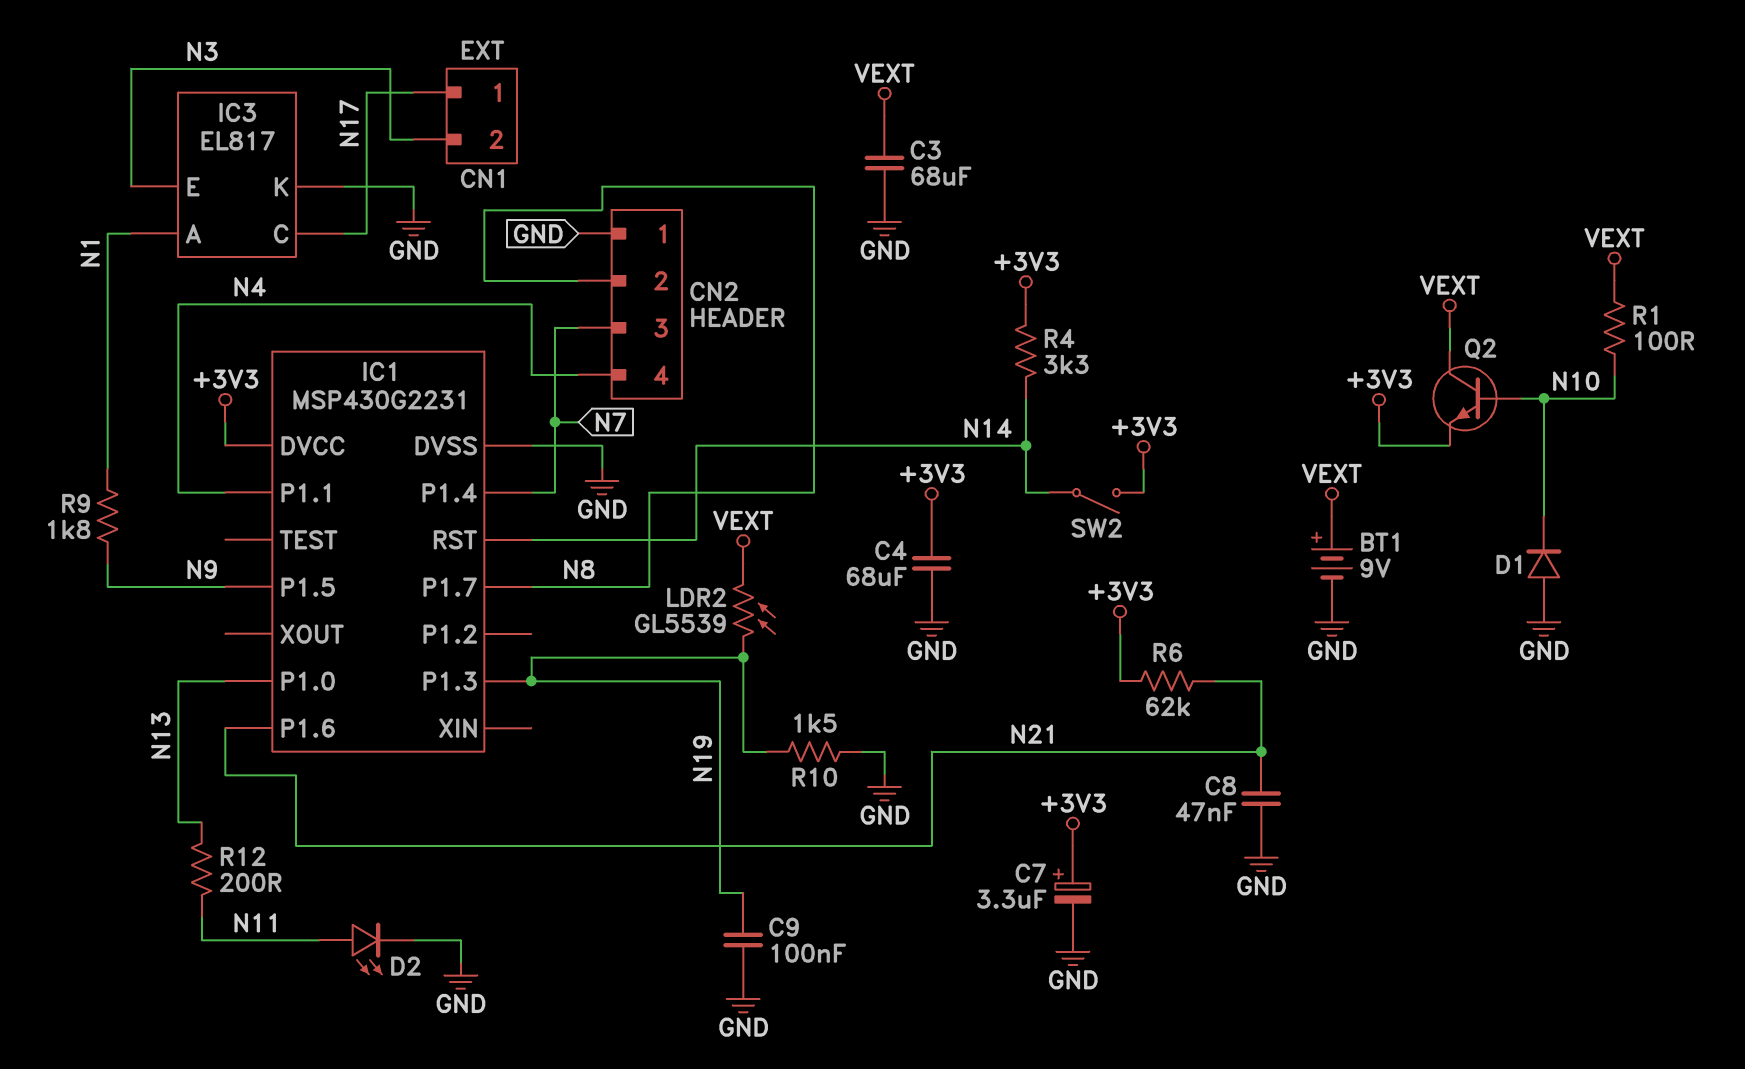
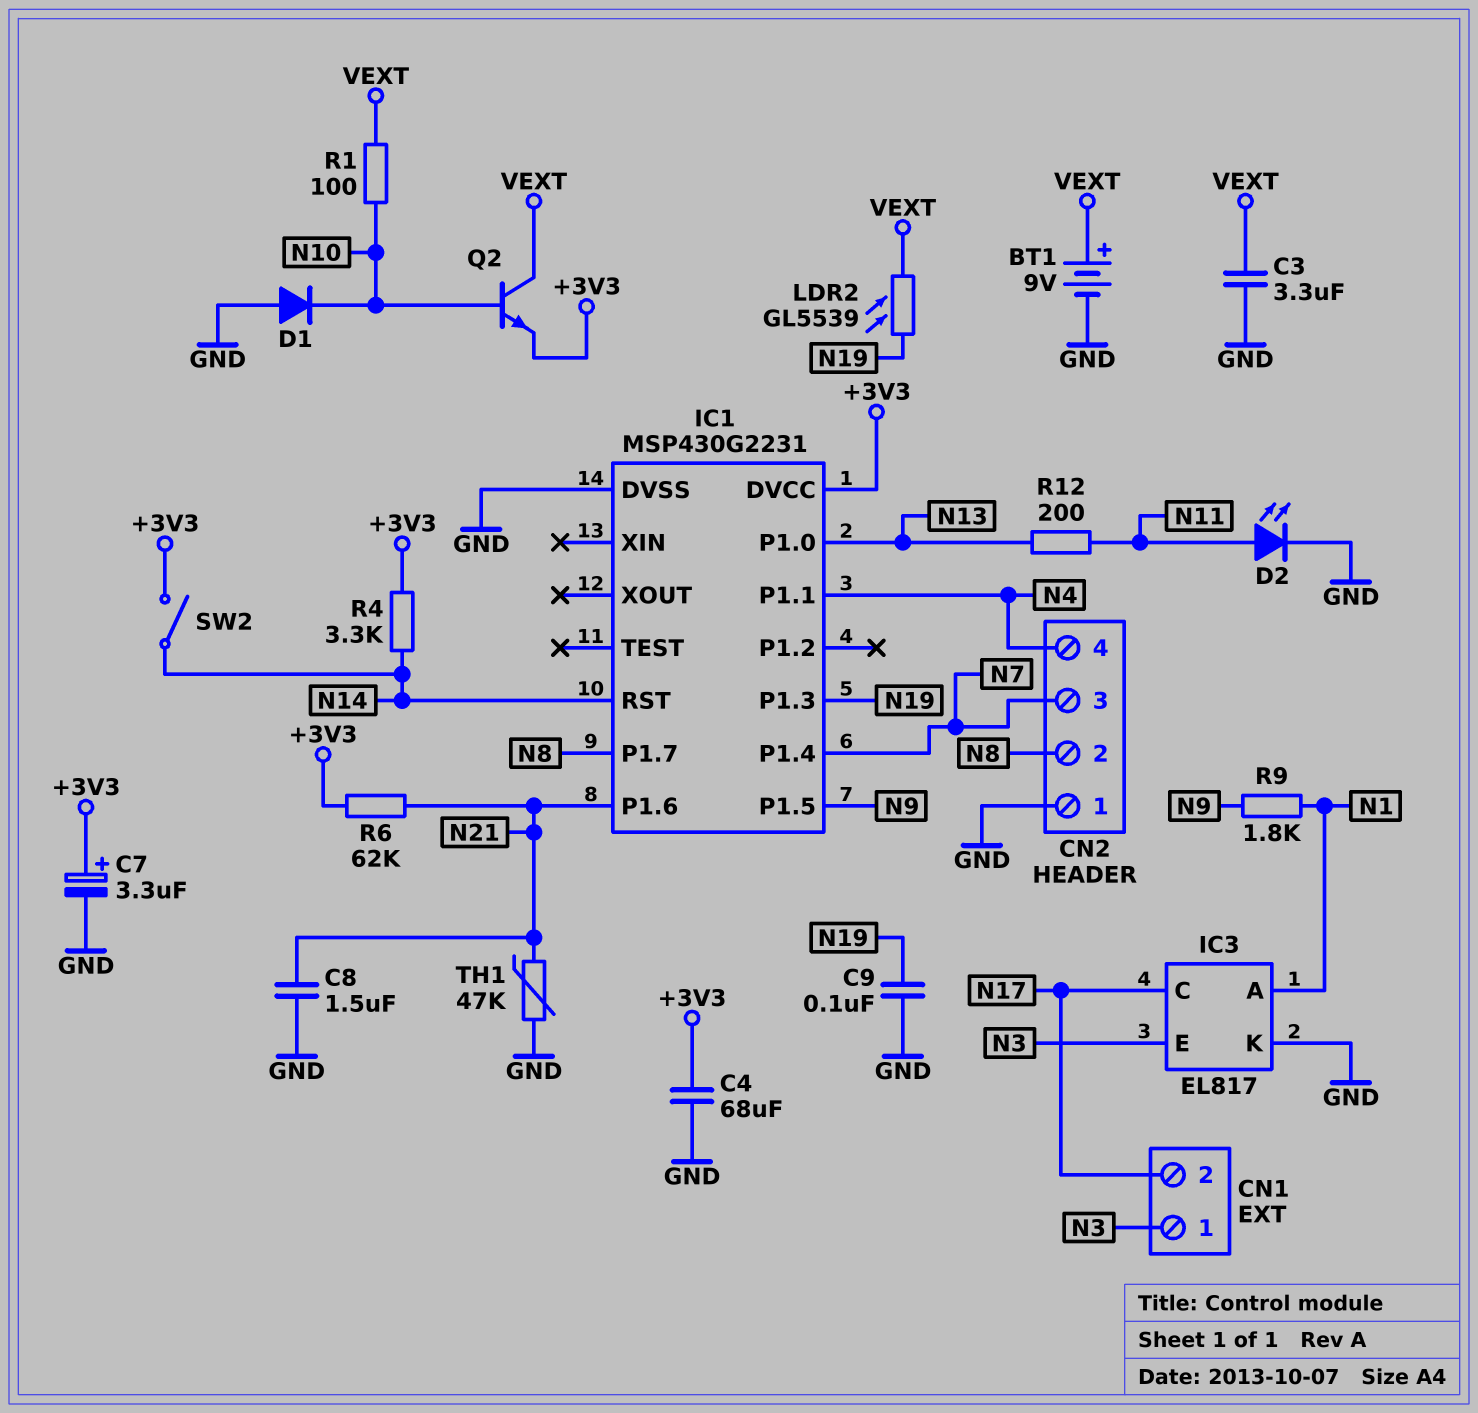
C3: 68uF (GND, VEXT) -> 3.3uF (GND, VEXT)
C8: 47nF (GND, N21) -> 1.5uF (GND, N21)
CN1 pin 1: N17 -> N3
CN1 pin 2: N3 -> N17
R10: 1.5k (GND, N19) -> none
TH1: none -> 47k (GND, N21)

